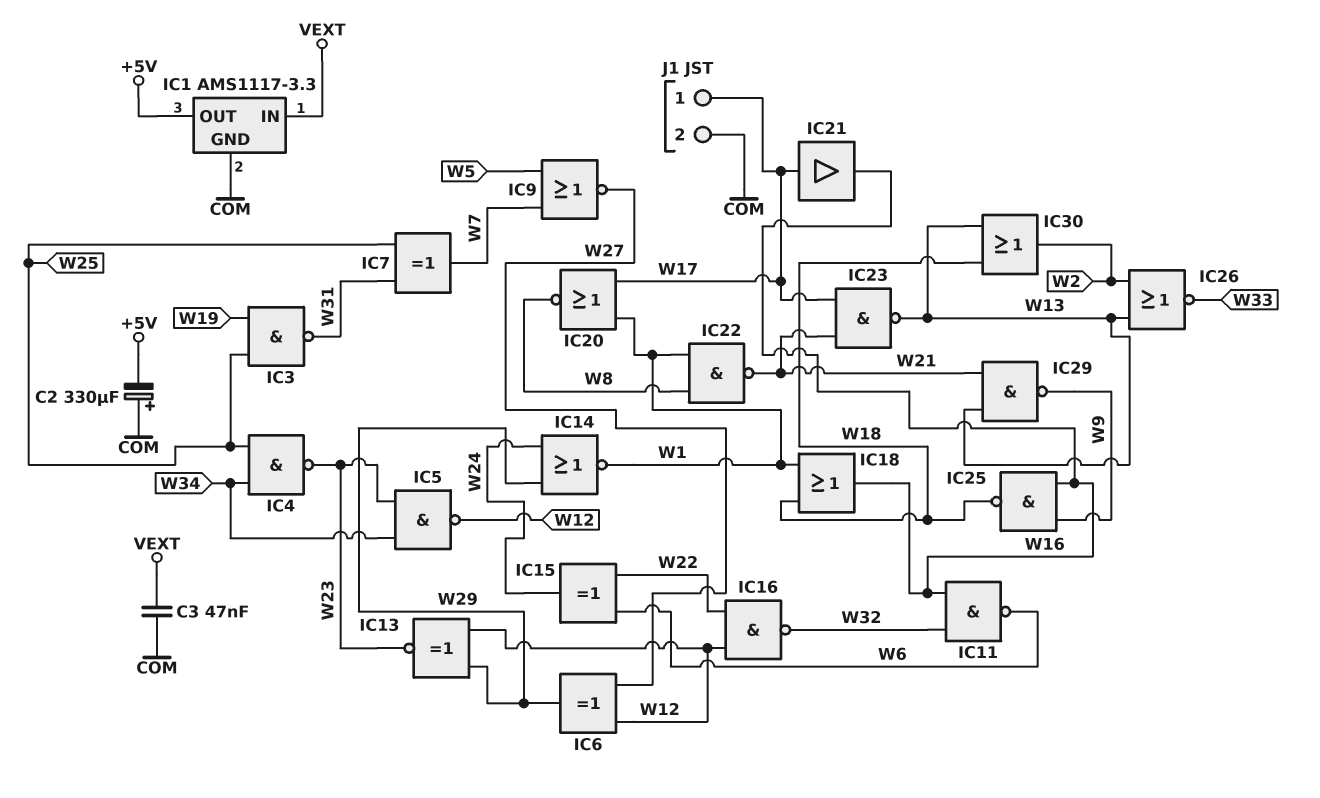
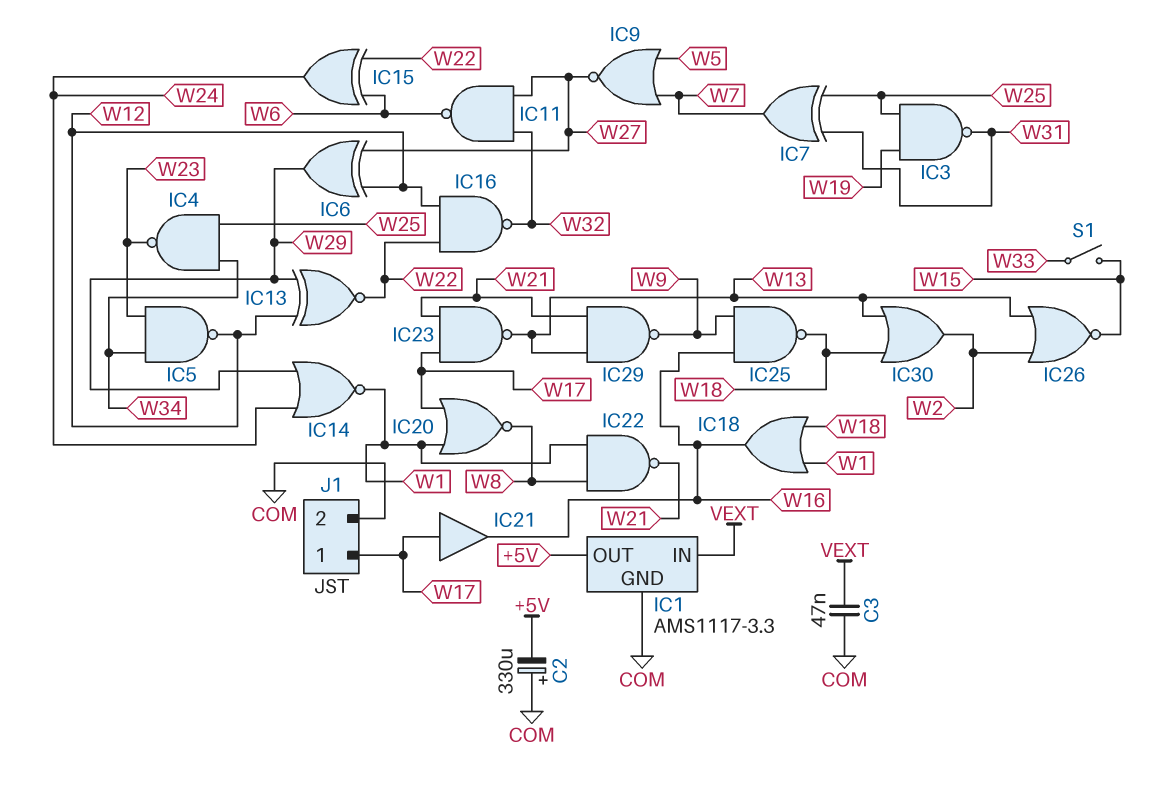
IC11: NAND (in W16, in W32, out W6) -> NAND (in W27, in W32, out W6)
IC13: XNOR (in W12, in W29, out W23) -> XNOR (in W12, in W29, out W22)
IC26: NOR (in W2, in W13, out W33) -> NOR (in W2, in W13, out W15)
S1: none -> switch (W15, W33)

